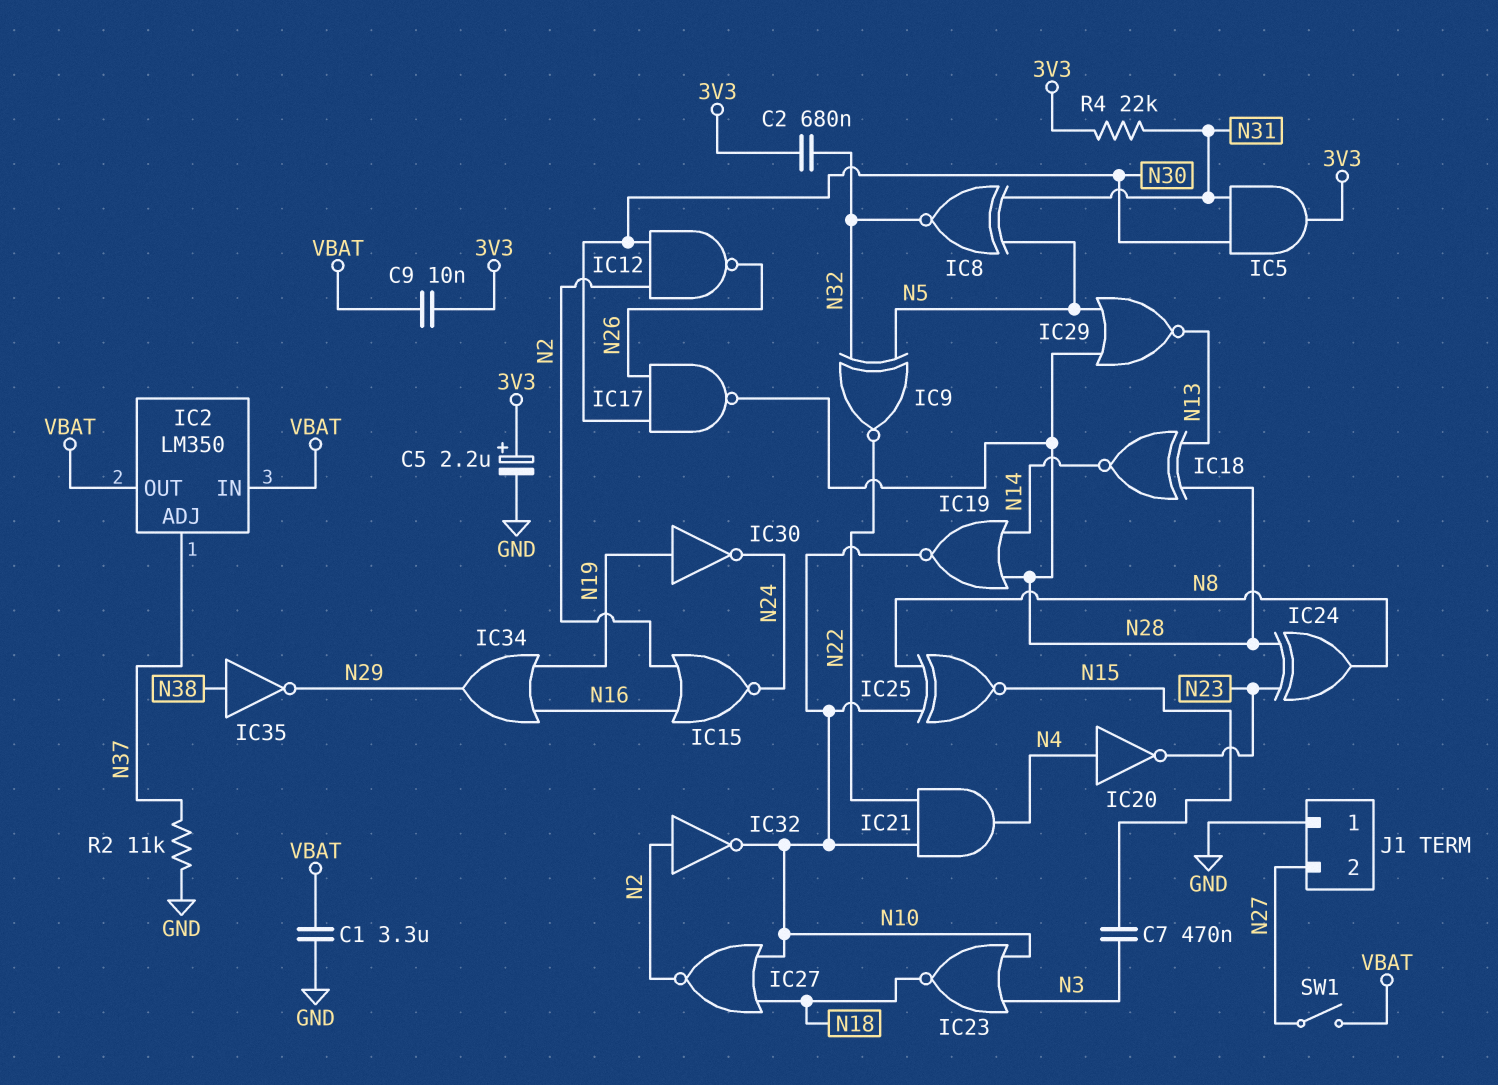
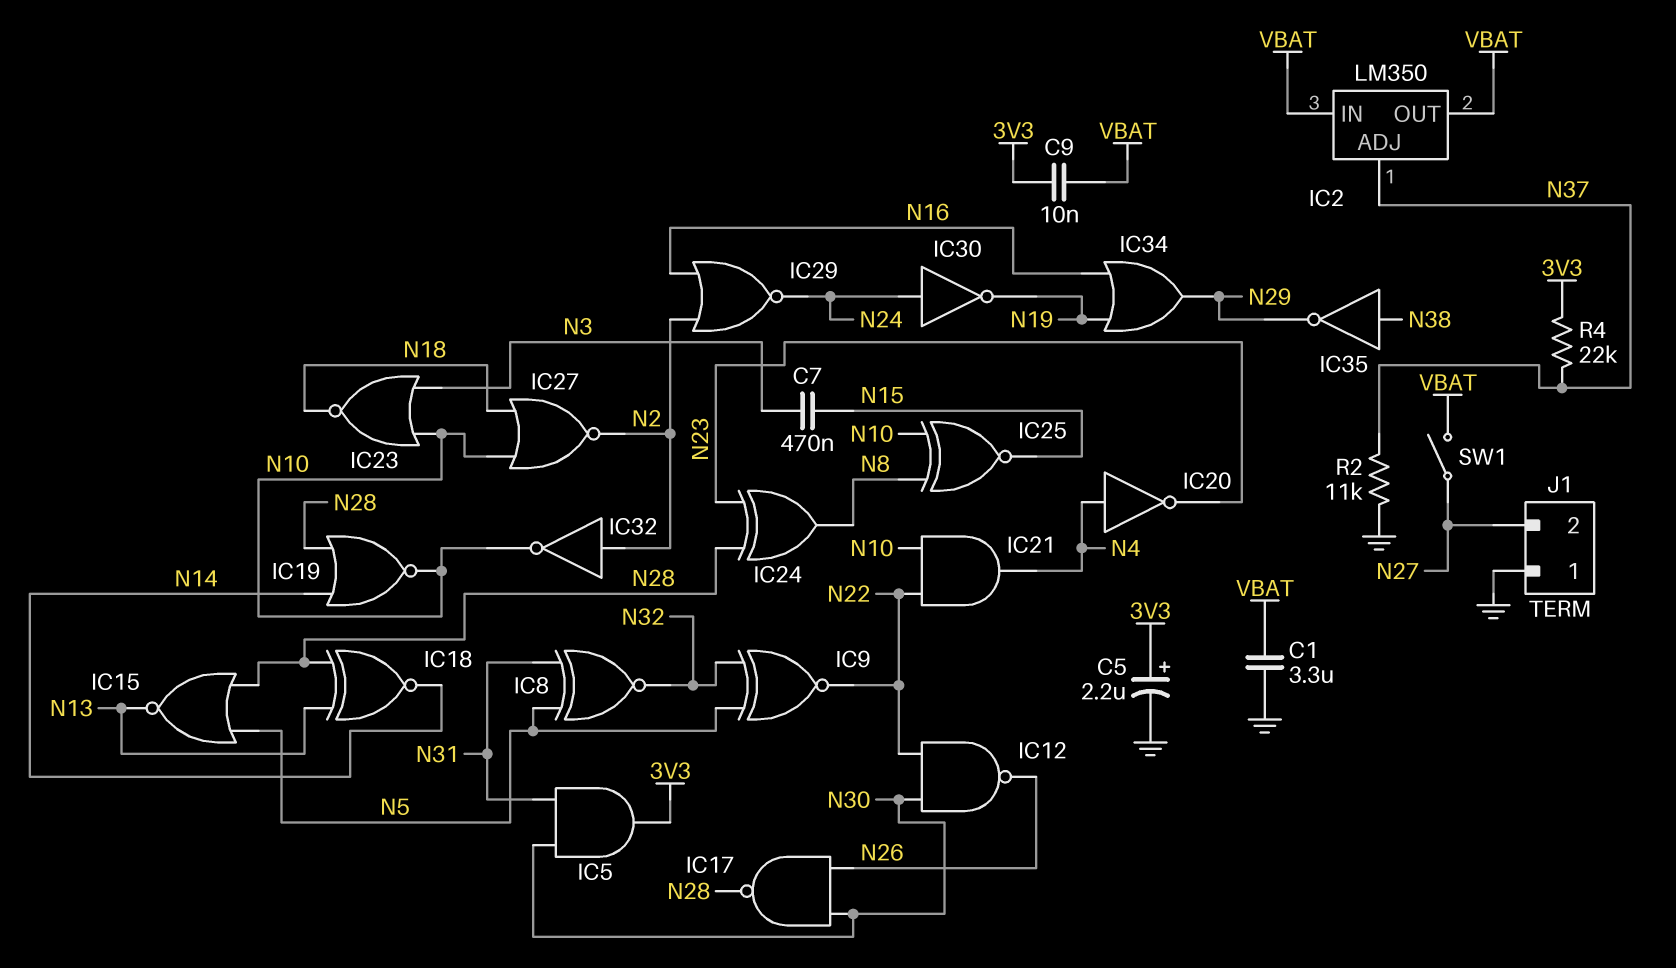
C2: 680nF (3V3, N32) -> none
IC12: NAND (in N2, in N30, out N26) -> NAND (in N22, in N30, out N26)
IC15: NOR (in N2, in N16, out N24) -> NOR (in N5, in N28, out N13)
IC29: NOR (in N5, in N28, out N13) -> NOR (in N2, in N16, out N24)
IC30: NOT (in N19, out N24) -> NOT (in N24, out N19)
R4: 22k (3V3, N31) -> 22k (3V3, N37)

